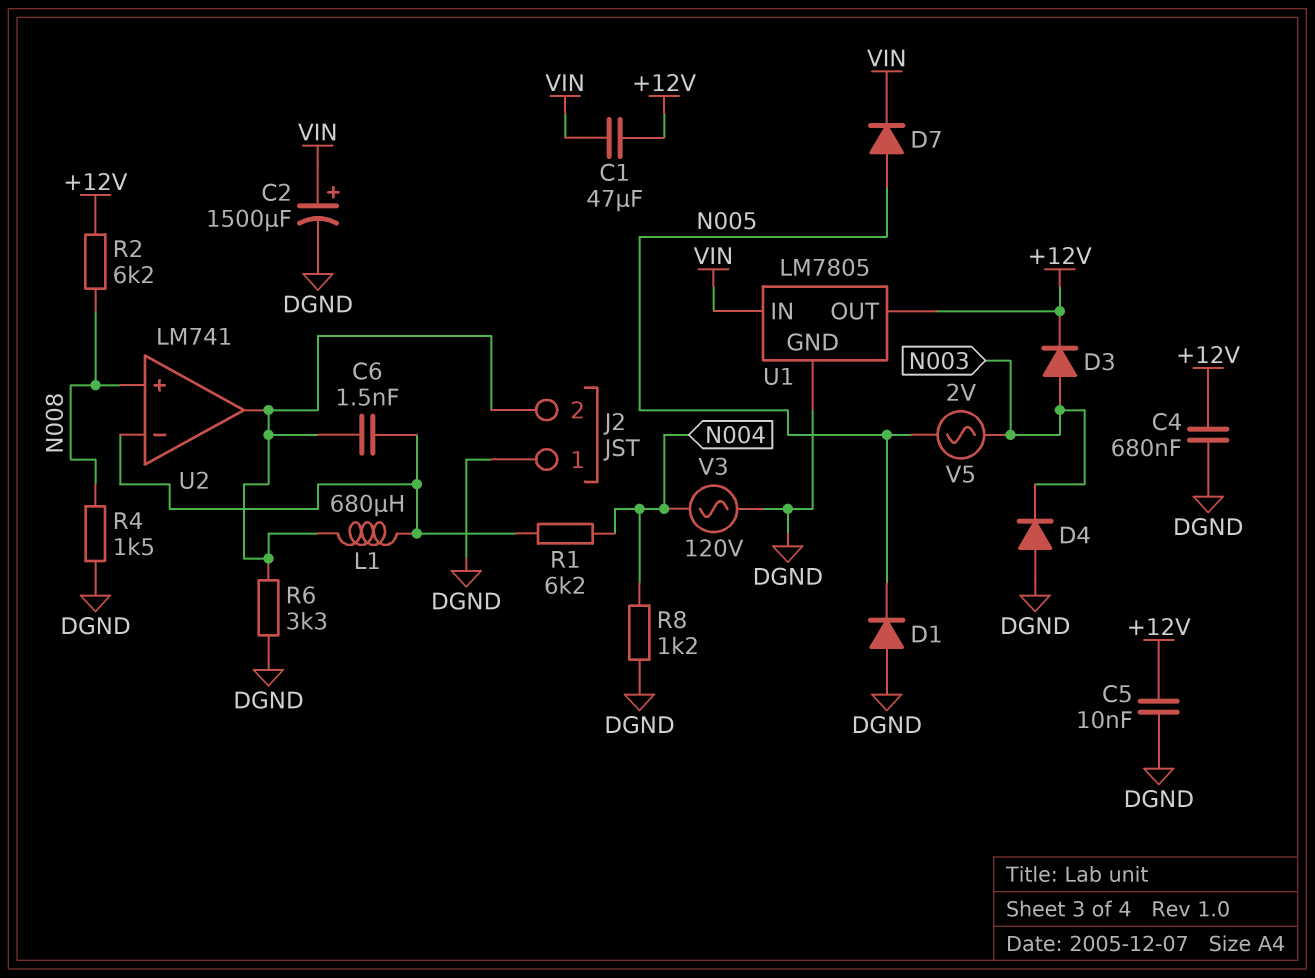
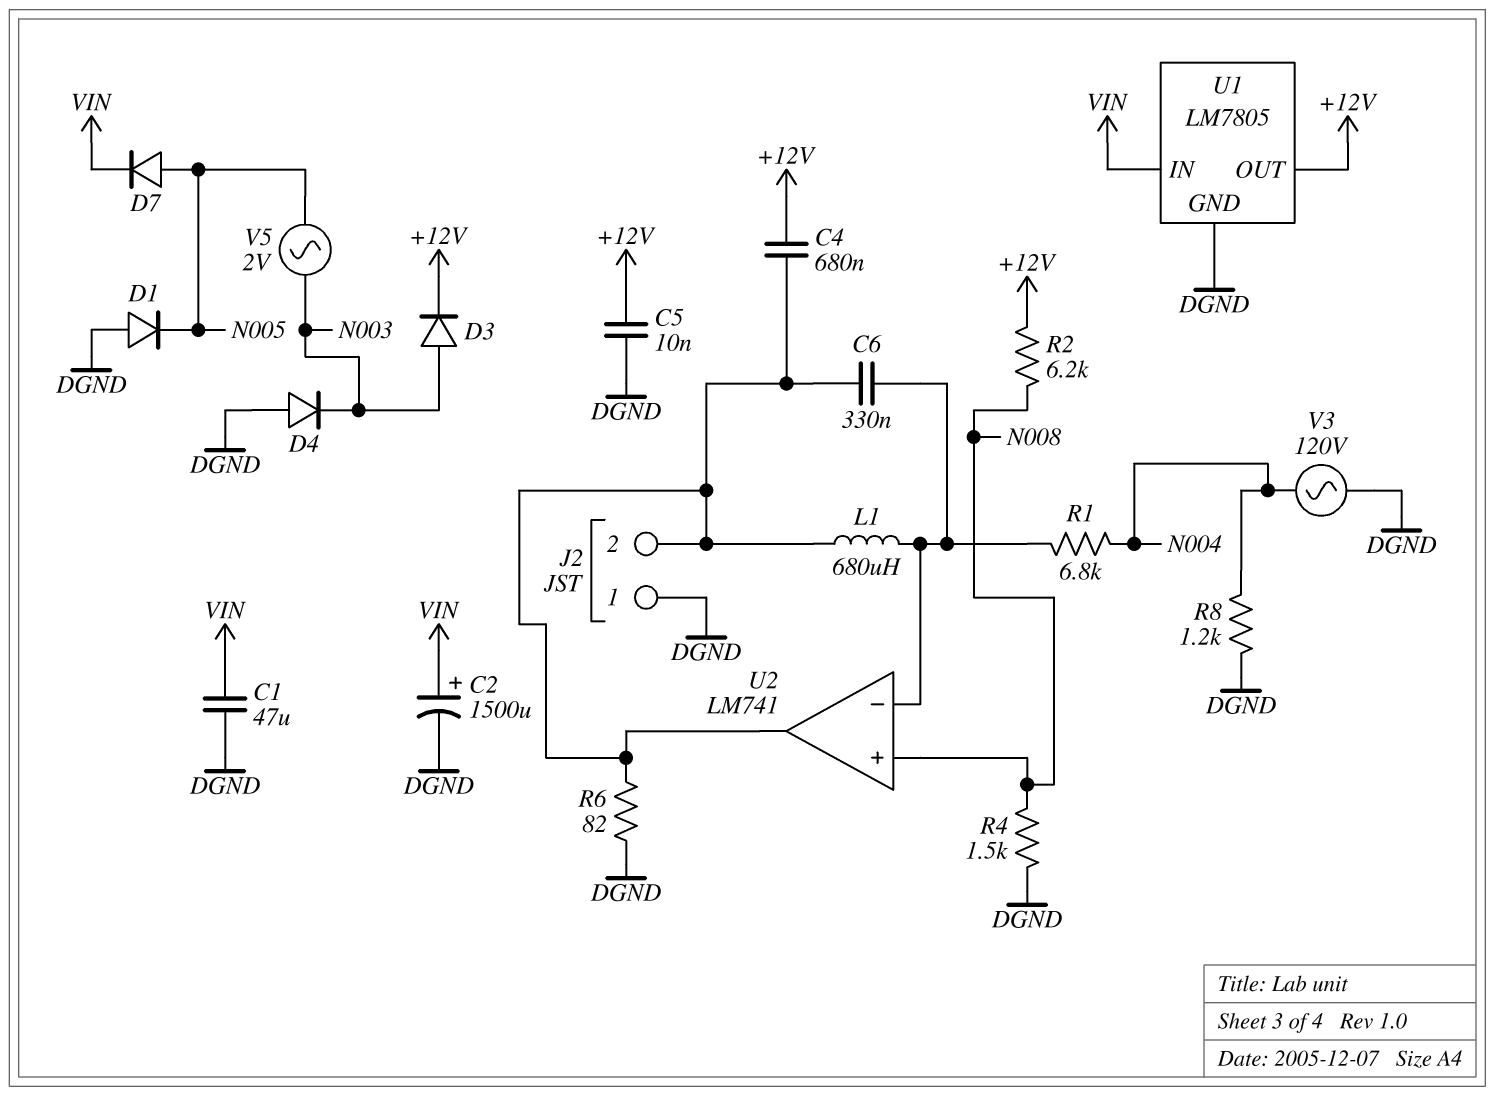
C1: 47uF (+12V, VIN) -> 47uF (DGND, VIN)
C4: 680nF (+12V, DGND) -> 680nF (+12V, J2/2)
C6: 1.5nF (J2/2, U2/in-) -> 330nF (J2/2, U2/in-)
R1: 6.2k (N004, U2/in-) -> 6.8k (N004, U2/in-)
R6: 3.3k (DGND, J2/2) -> 82 (DGND, J2/2)

